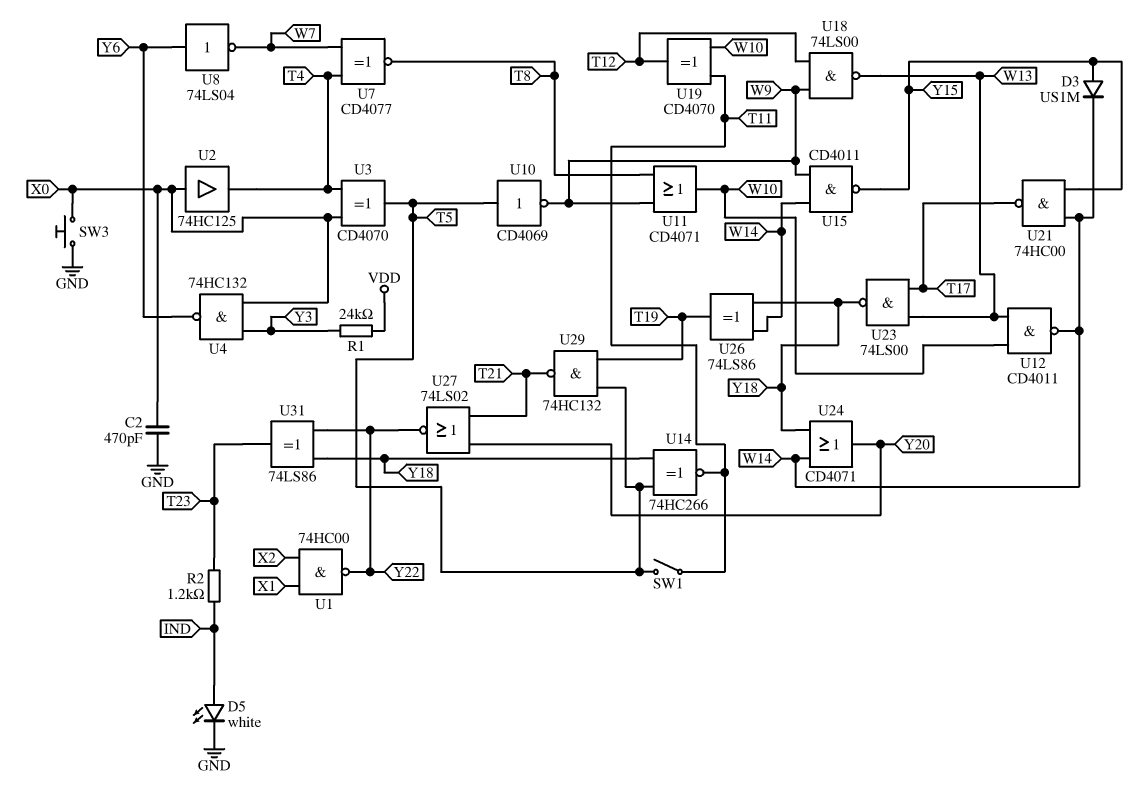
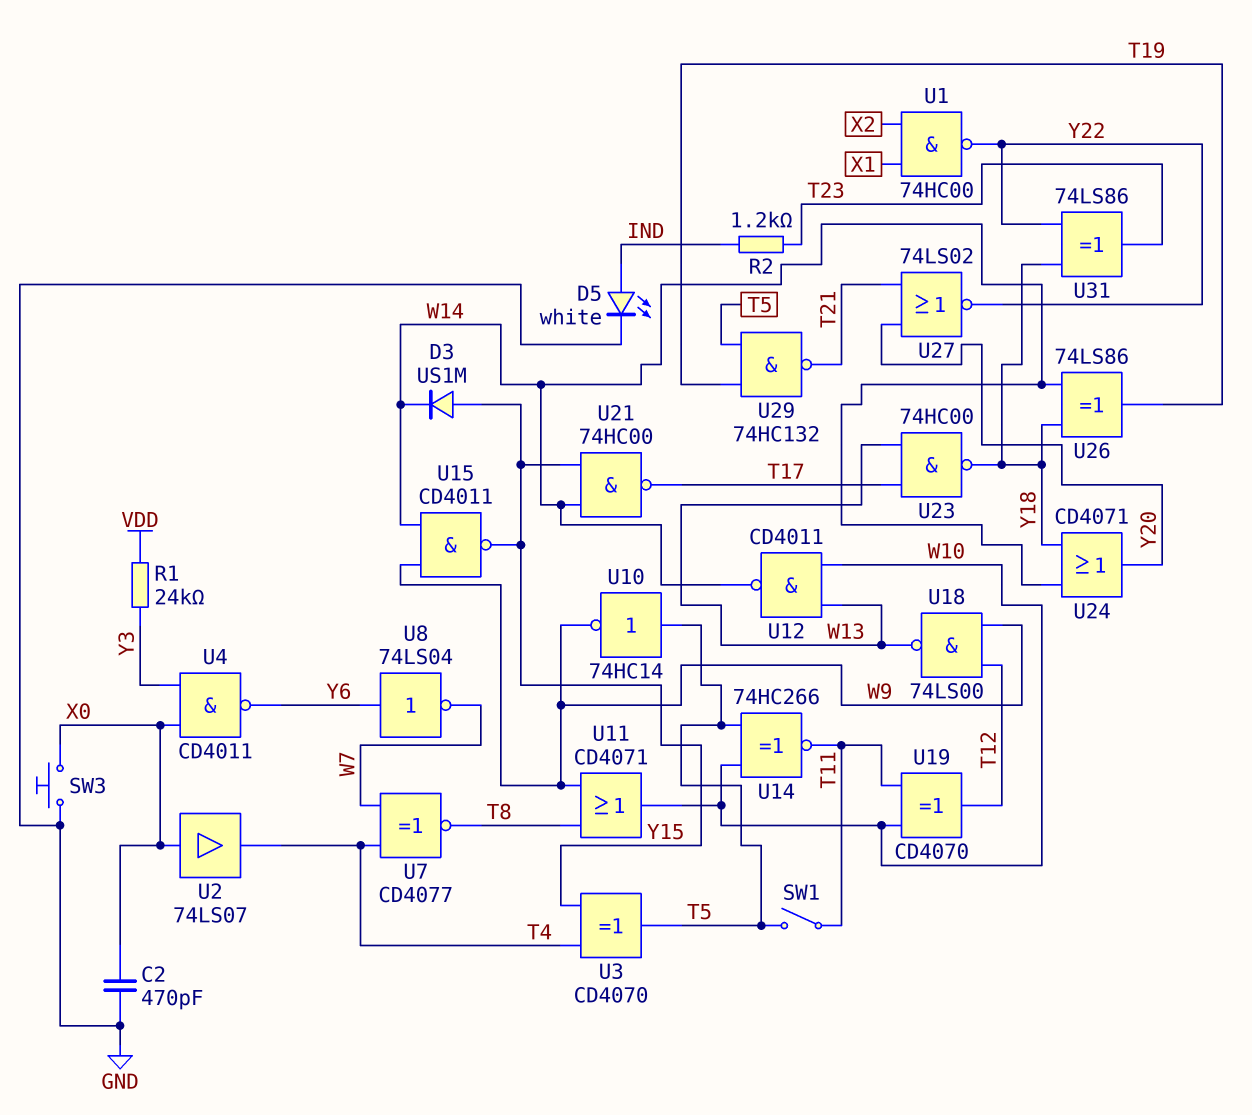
U2: buffer 74HC125 (in X0, out T4) -> buffer 74LS07 (in X0, out T4)
U3: XOR CD4070 (in T4, in X0, out T5) -> XOR CD4070 (in T4, in Y15, out T5)
U4: NAND 74HC132 (in X0, in Y3, out Y6) -> NAND CD4011 (in X0, in Y3, out Y6)
U10: NOT CD4069 (in T5, out W9) -> NOT 74HC14 (in T5, out W9)
U14: XNOR 74HC266 (in T5, in Y18, out T11) -> XNOR 74HC266 (in T5, in W10, out T11)
U23: NAND 74LS00 (in T17, in W13, out Y18) -> NAND 74HC00 (in T17, in W13, out Y18)

